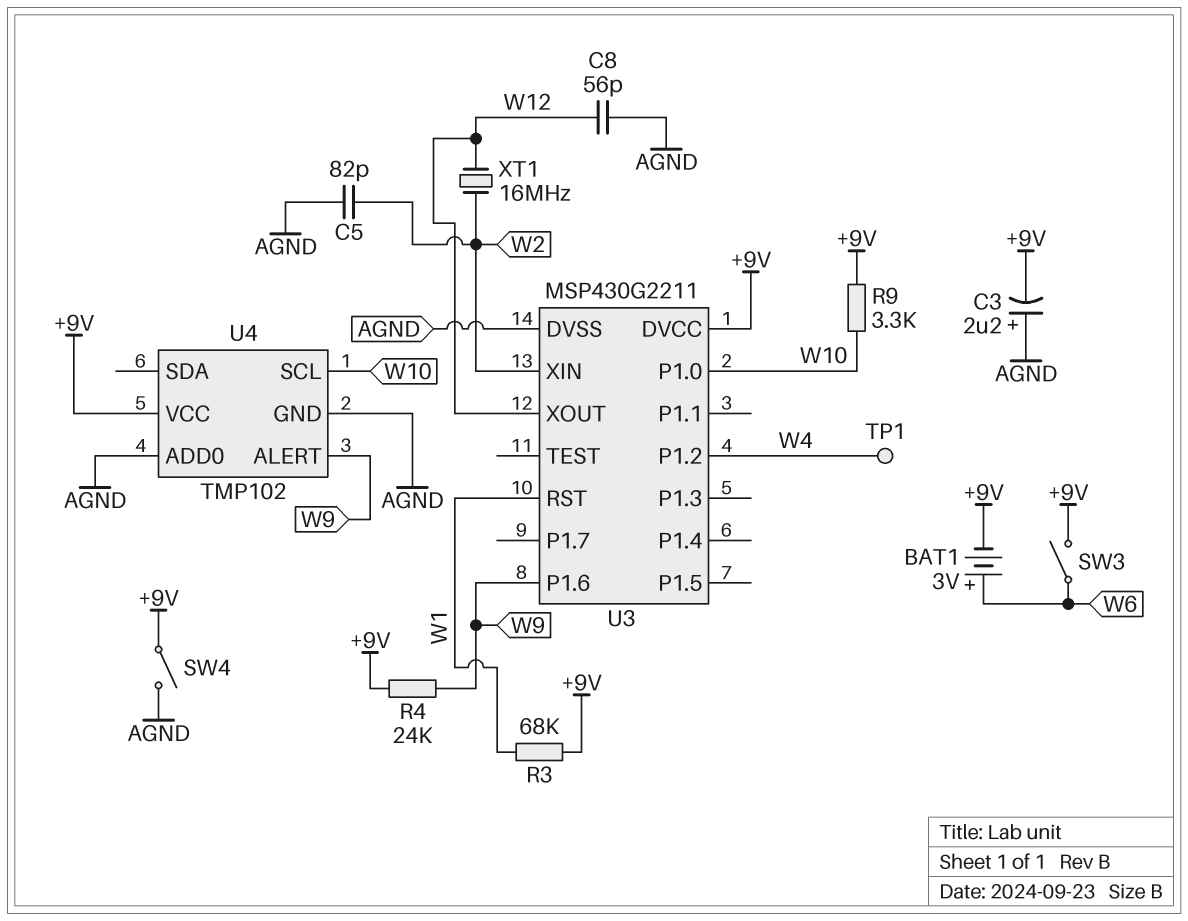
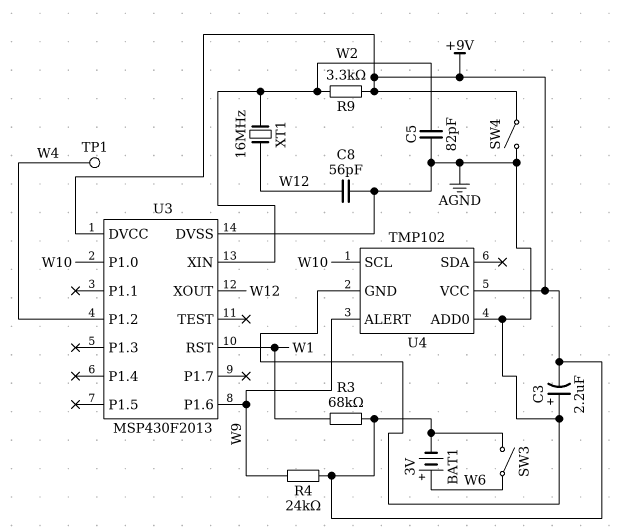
R9: 3.3k (+9V, W10) -> 3.3k (+9V, W2)
U3: MSP430G2211 -> MSP430F2013

